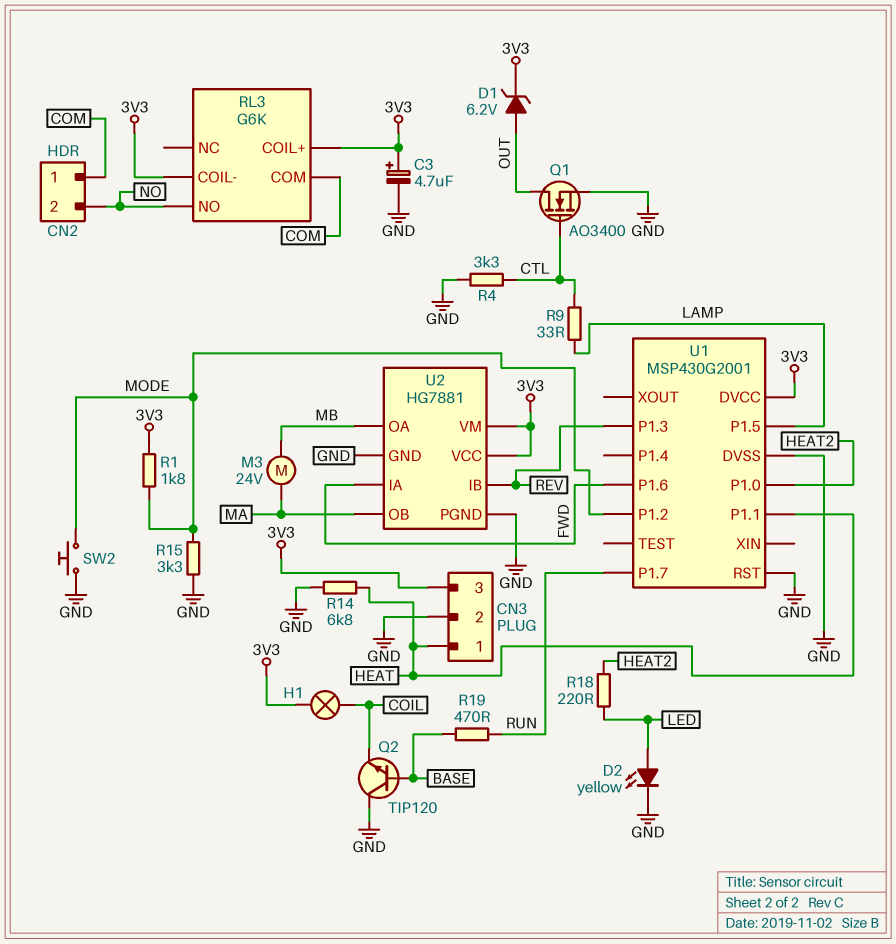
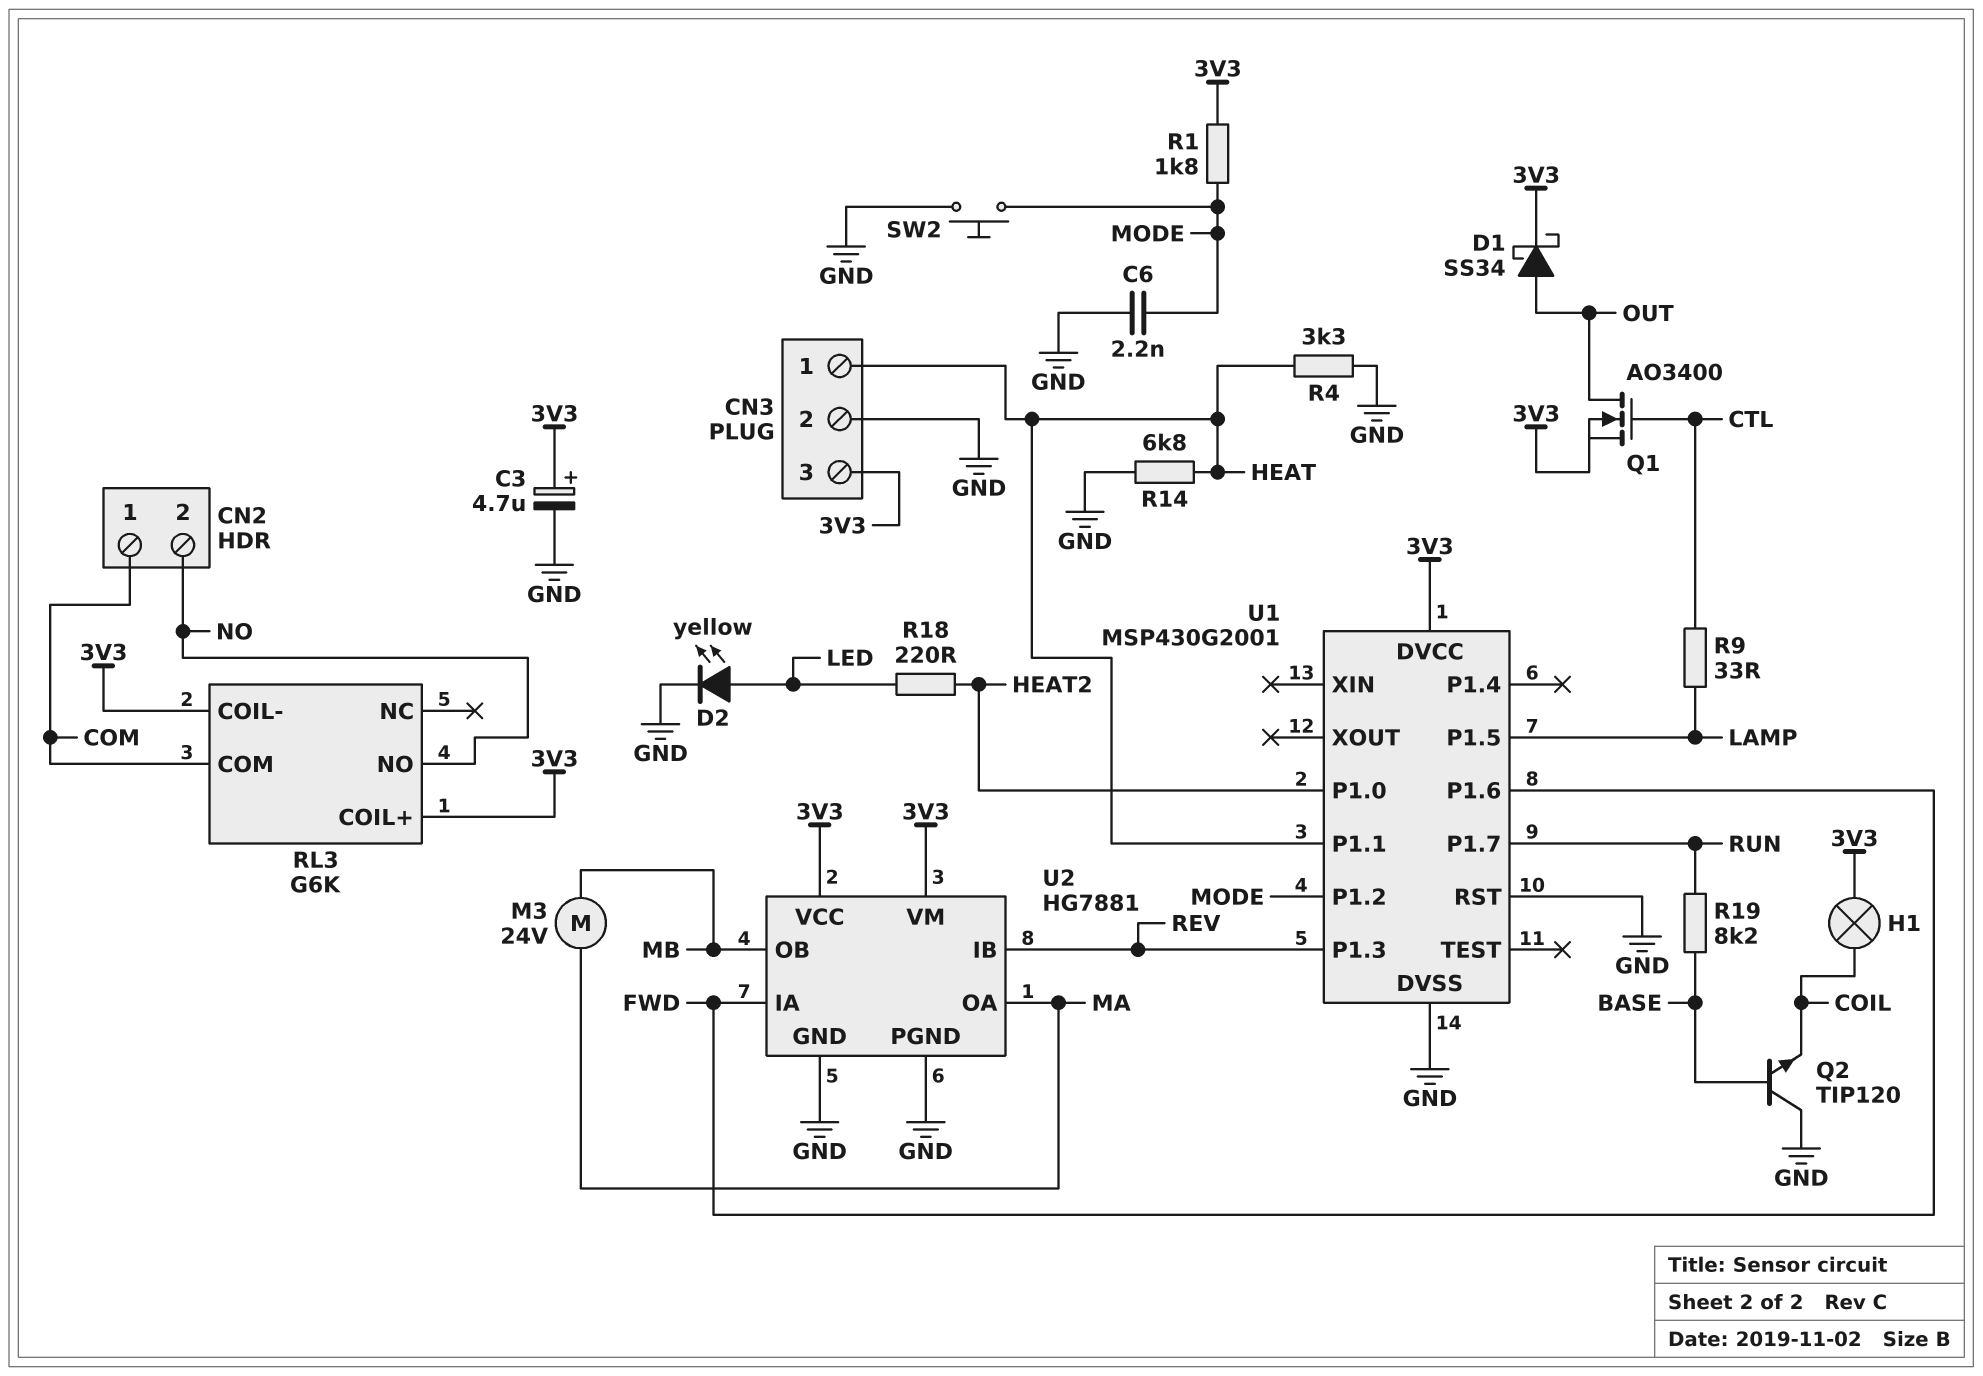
C6: none -> 2.2nF (GND, MODE)
D1: zener 6.2V (A OUT, K 3V3) -> schottky SS34 (A OUT, K 3V3)
Q1: NMOS AO3400 (G CTL, D OUT, S GND) -> NMOS AO3400 (G CTL, D OUT, S 3V3)
R4: 3.3k (CTL, GND) -> 3.3k (GND, HEAT)
R15: 3.3k (GND, MODE) -> none
R19: 470 (BASE, RUN) -> 8.2k (BASE, RUN)
U2 pin OA: MB -> MA
U2 pin OB: MA -> MB

